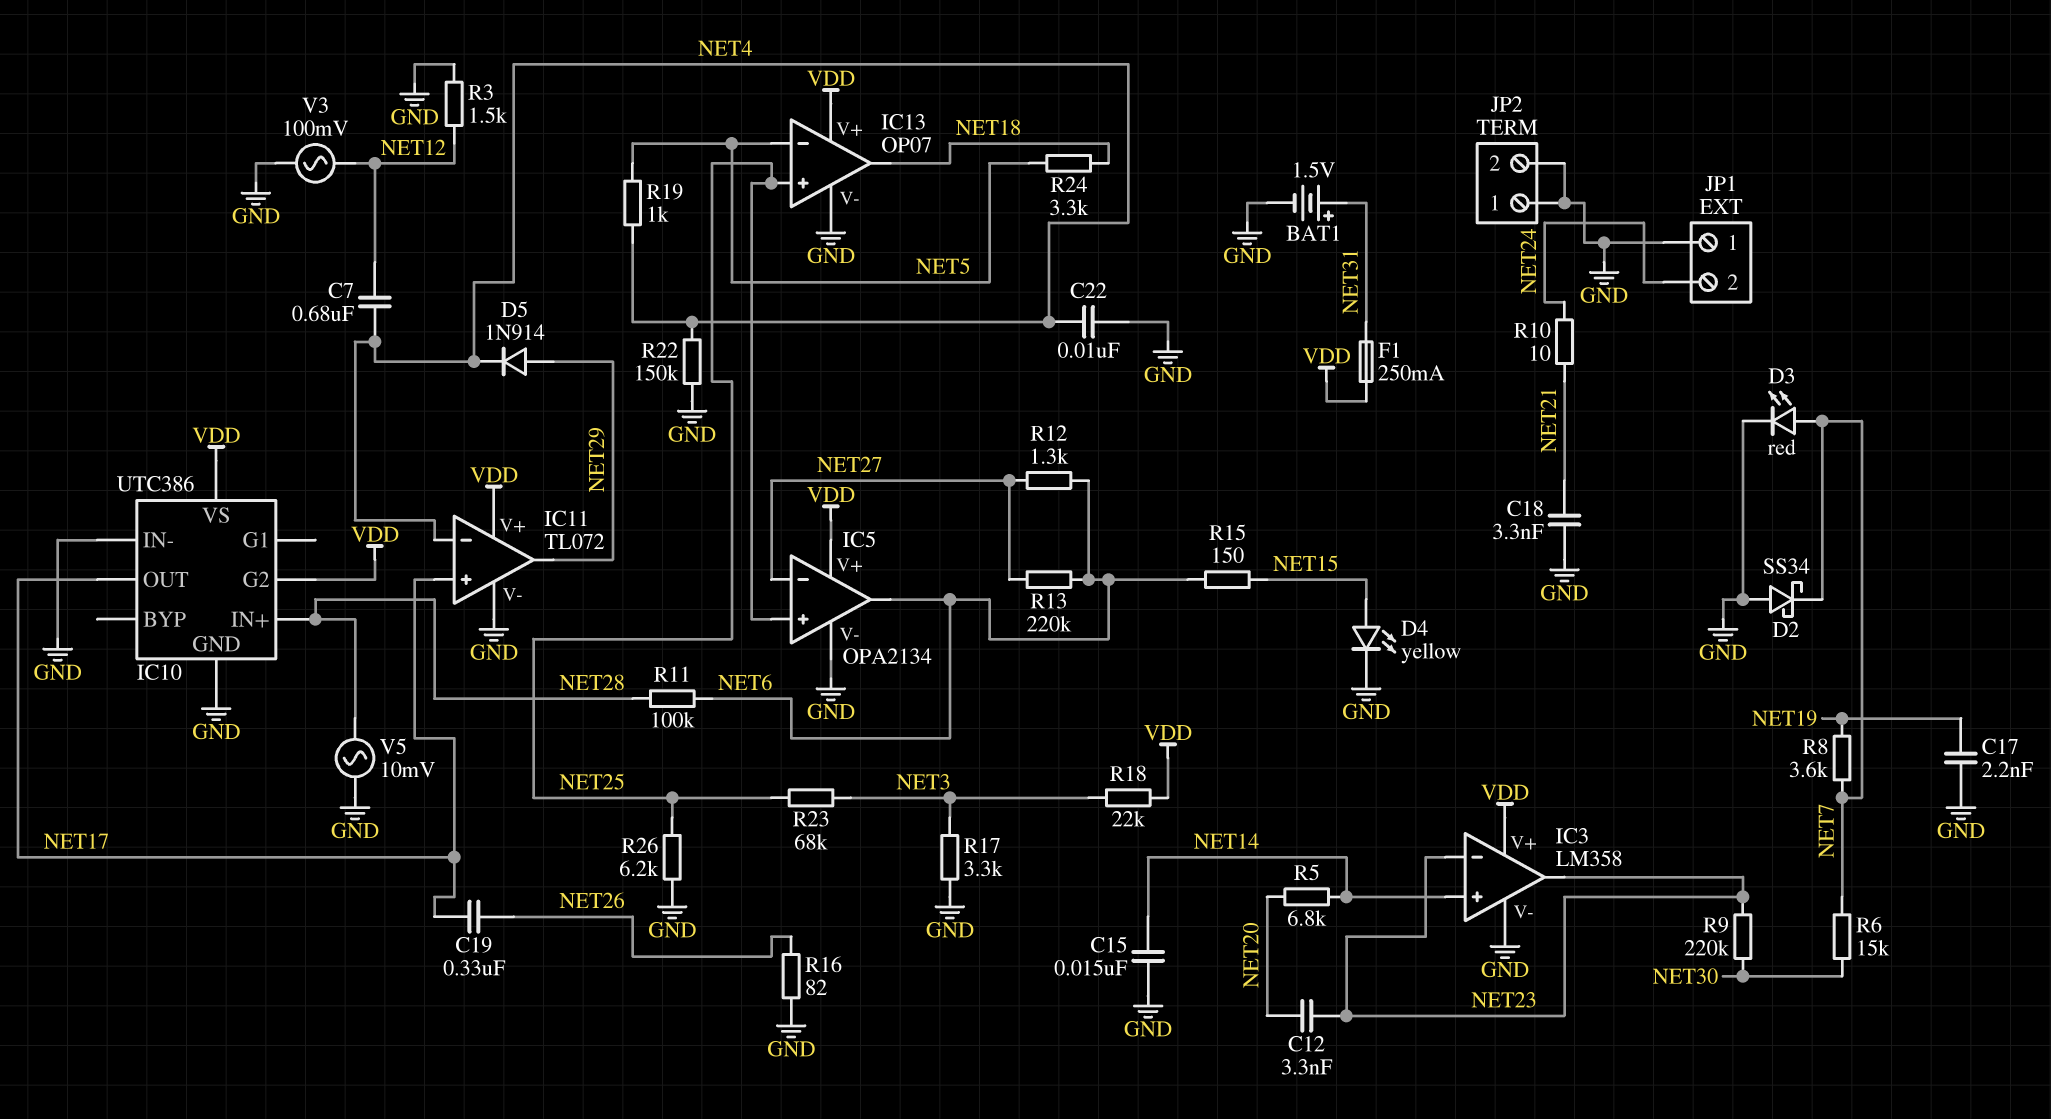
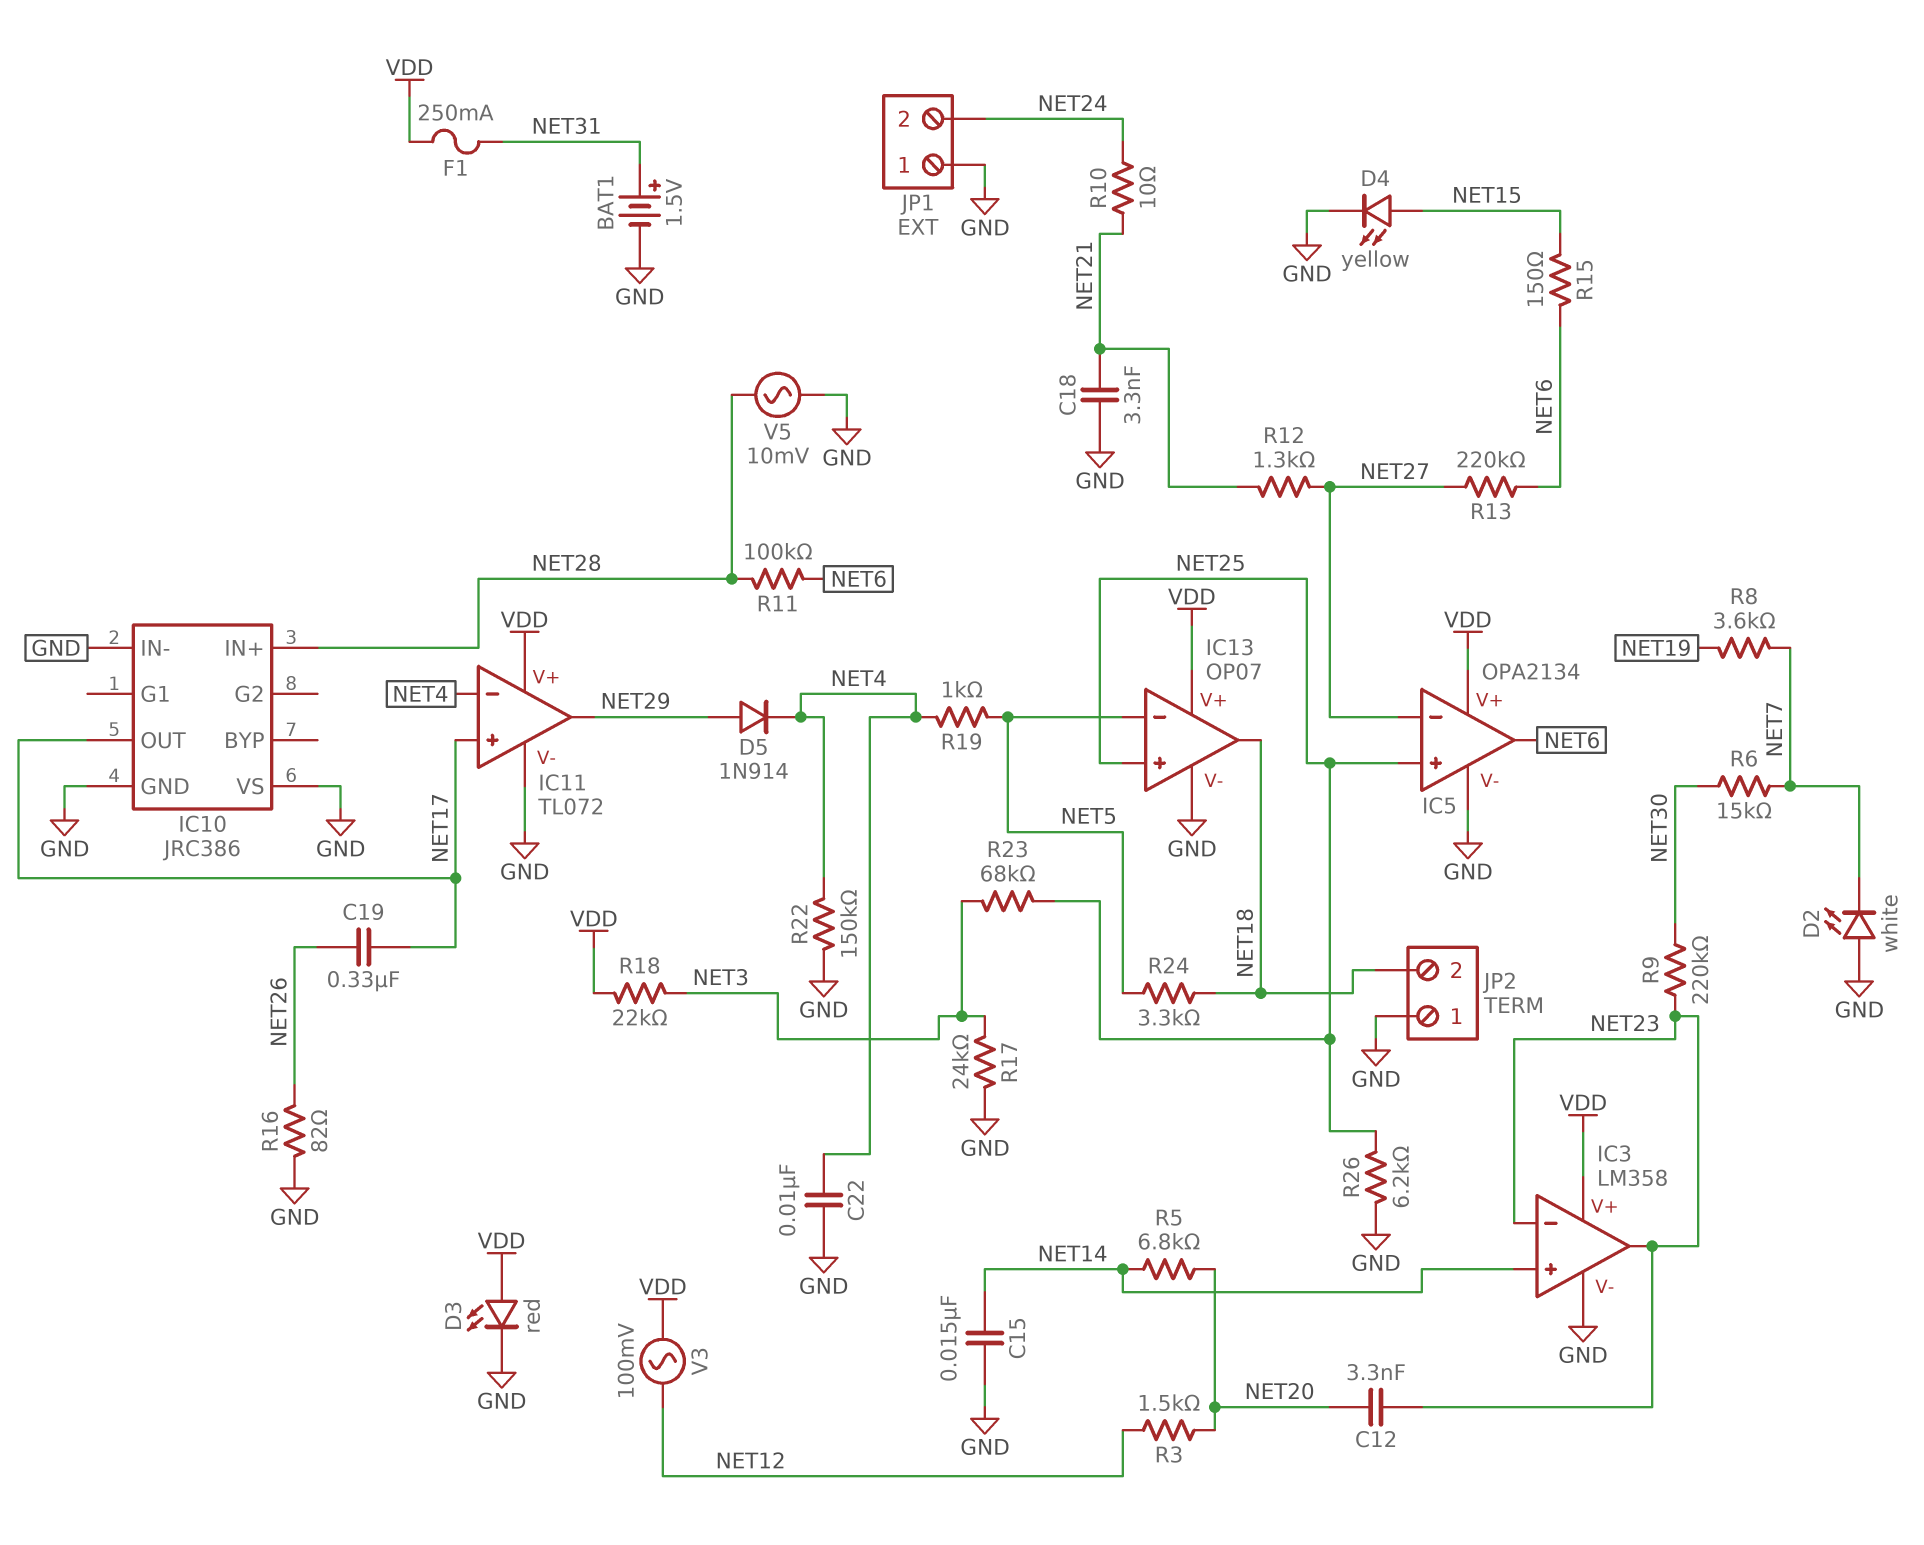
C7: 680nF (NET4, NET12) -> none
C17: 2.2nF (GND, NET19) -> none
D2: schottky SS34 (A GND, K NET7) -> LED white (A GND, K NET7)
D3: LED red (A NET7, K GND) -> LED red (A VDD, K GND)
IC10: UTC386 -> JRC386
IC10 pin G2: VDD -> none
IC10 pin VS: VDD -> GND
JP2 pin 2: GND -> NET18
R3: 1.5k (GND, NET12) -> 1.5k (NET12, NET20)
R12: 1.3k (NET6, NET27) -> 1.3k (NET21, NET27)
R17: 3.3k (GND, NET3) -> 24k (GND, NET3)
V3: AC 100mV (GND, NET12) -> AC 100mV (NET12, VDD)

